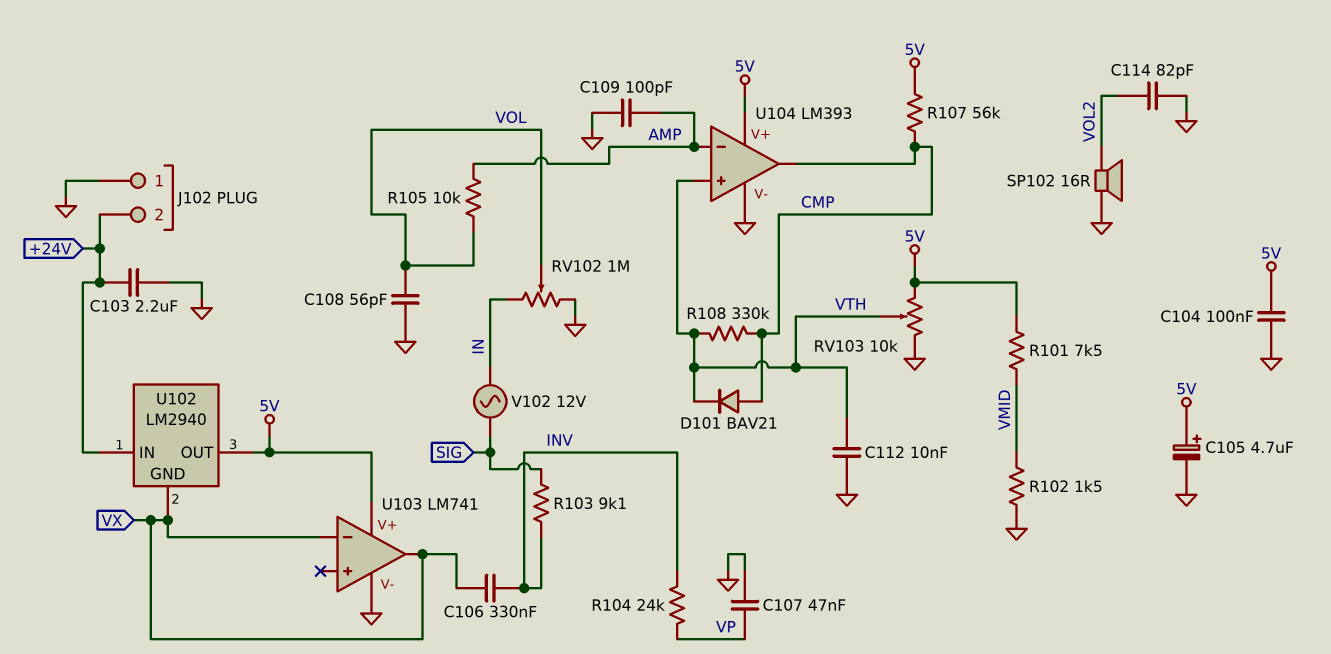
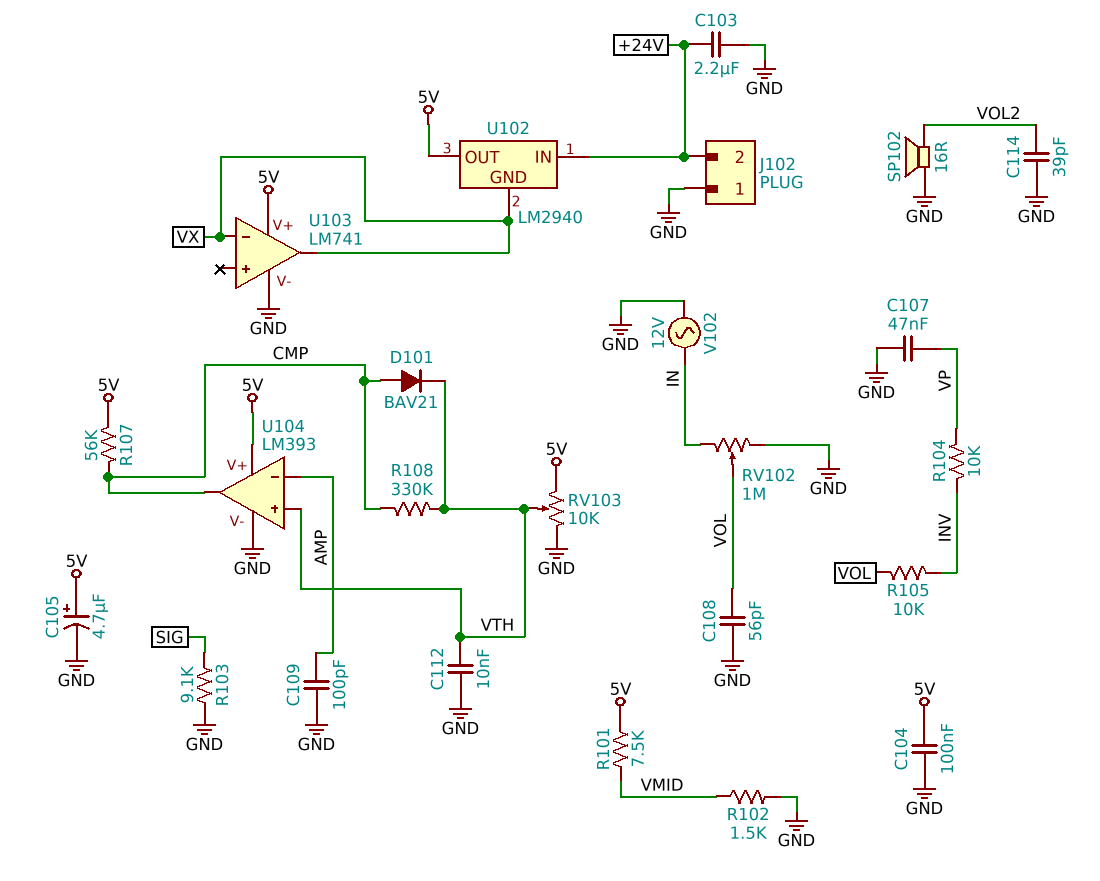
C106: 330nF (INV, VX) -> none
C114: 82pF (GND, VOL2) -> 39pF (GND, VOL2)
R103: 9.1k (INV, SIG) -> 9.1k (GND, SIG)
R104: 24k (INV, VP) -> 10k (INV, VP)
R105: 10k (AMP, VOL) -> 10k (INV, VOL)
V102: AC 12V (IN, SIG) -> AC 12V (GND, IN)

